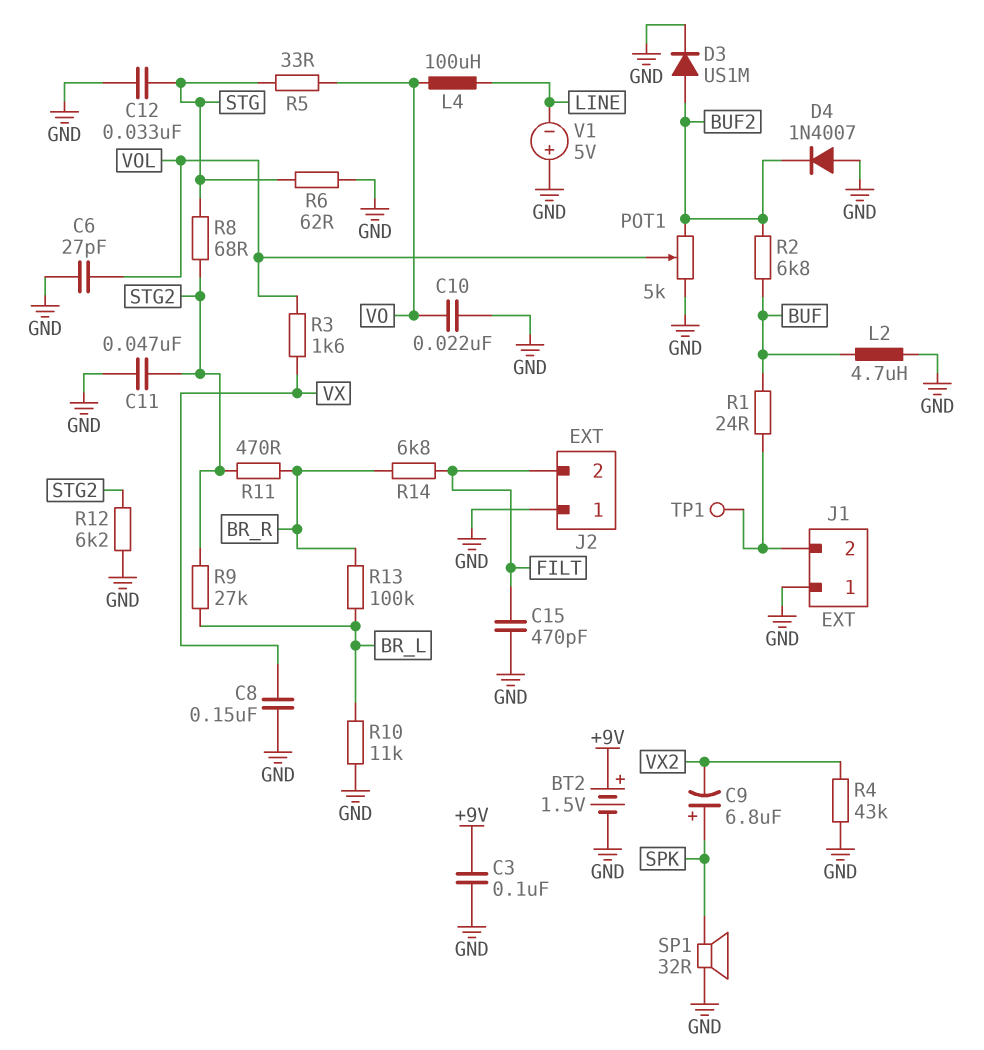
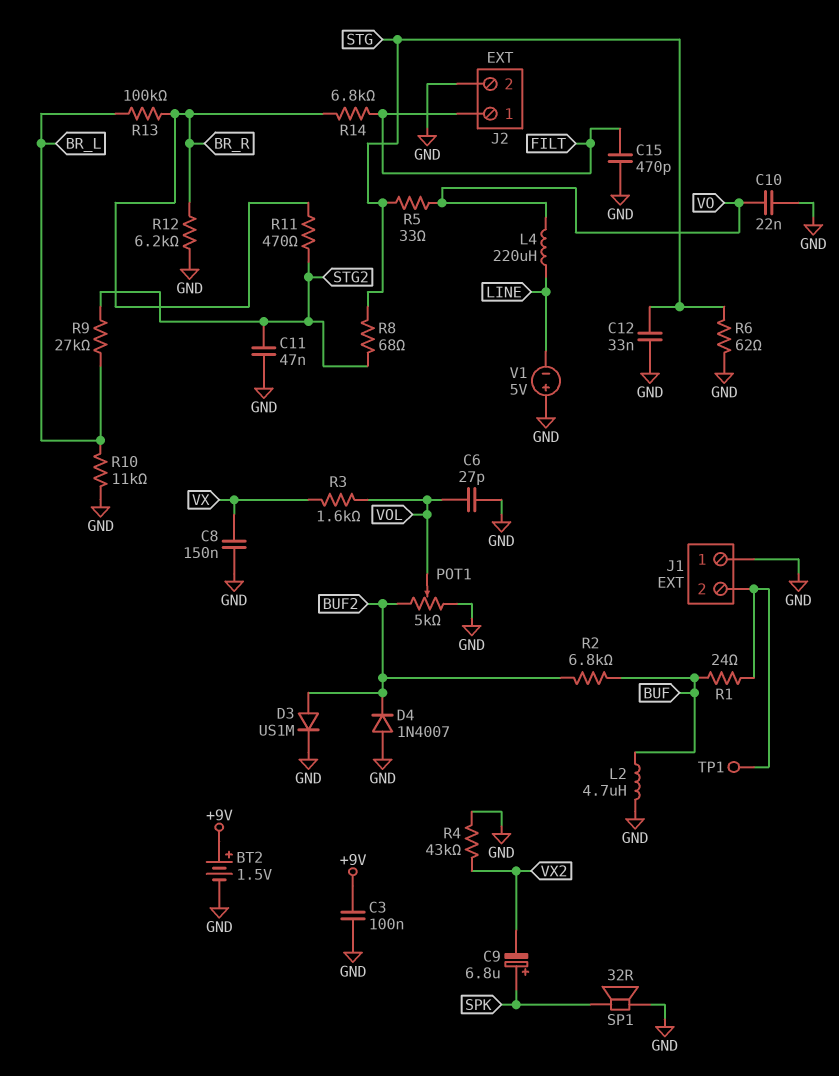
J2 pin 1: GND -> FILT
J2 pin 2: FILT -> GND
L4: 100uH (LINE, VO) -> 220uH (LINE, VO)
R12: 6.2k (GND, STG2) -> 6.2k (BR_R, GND)

